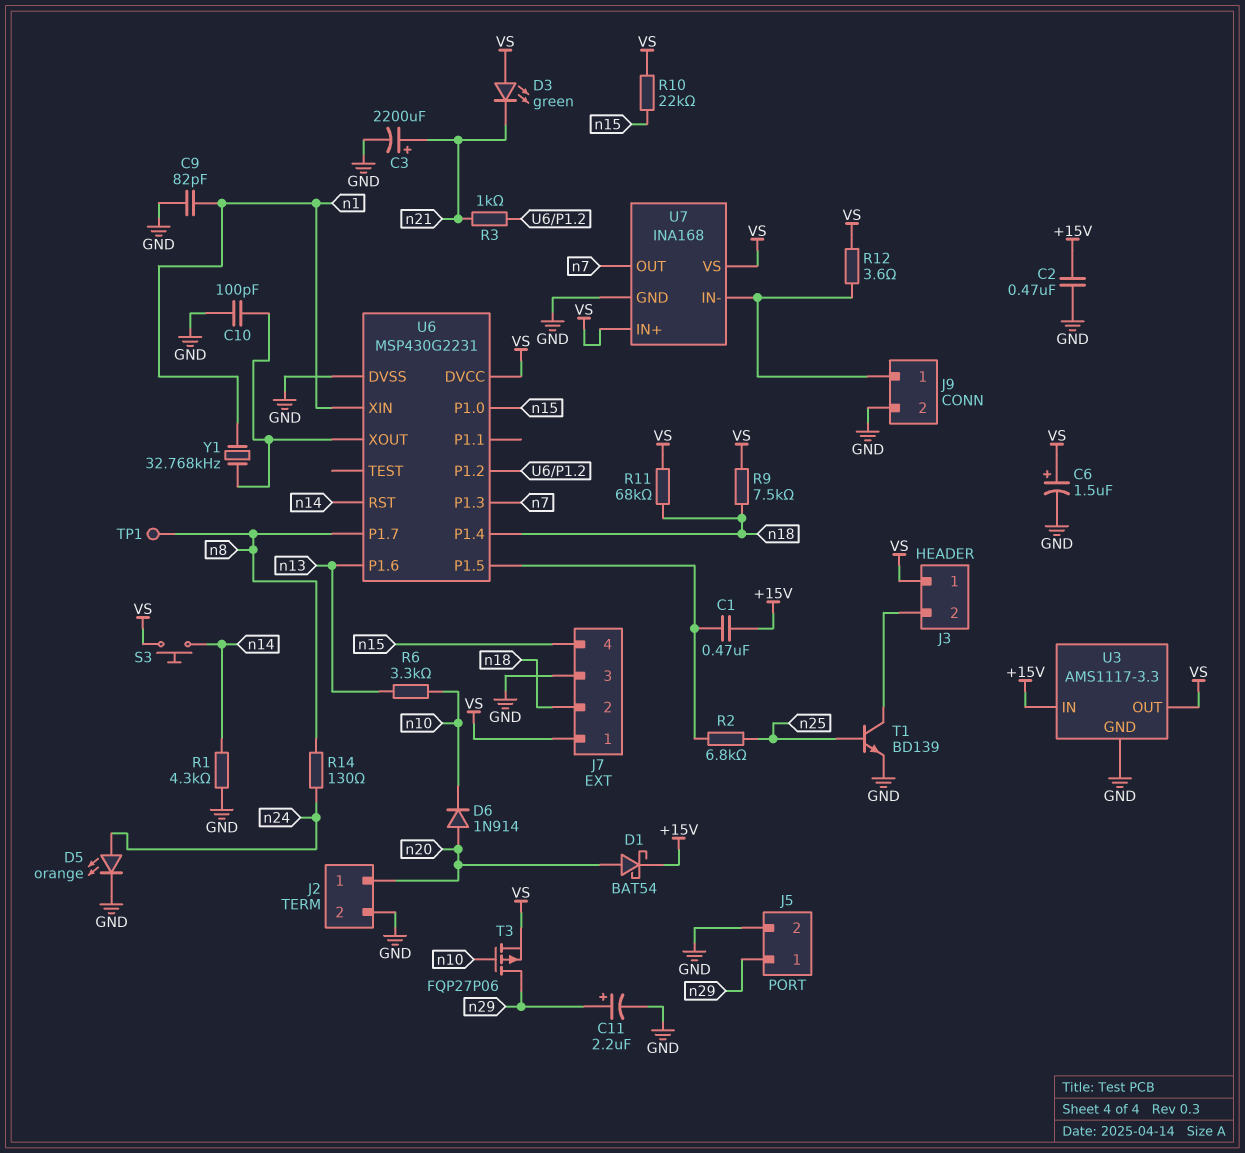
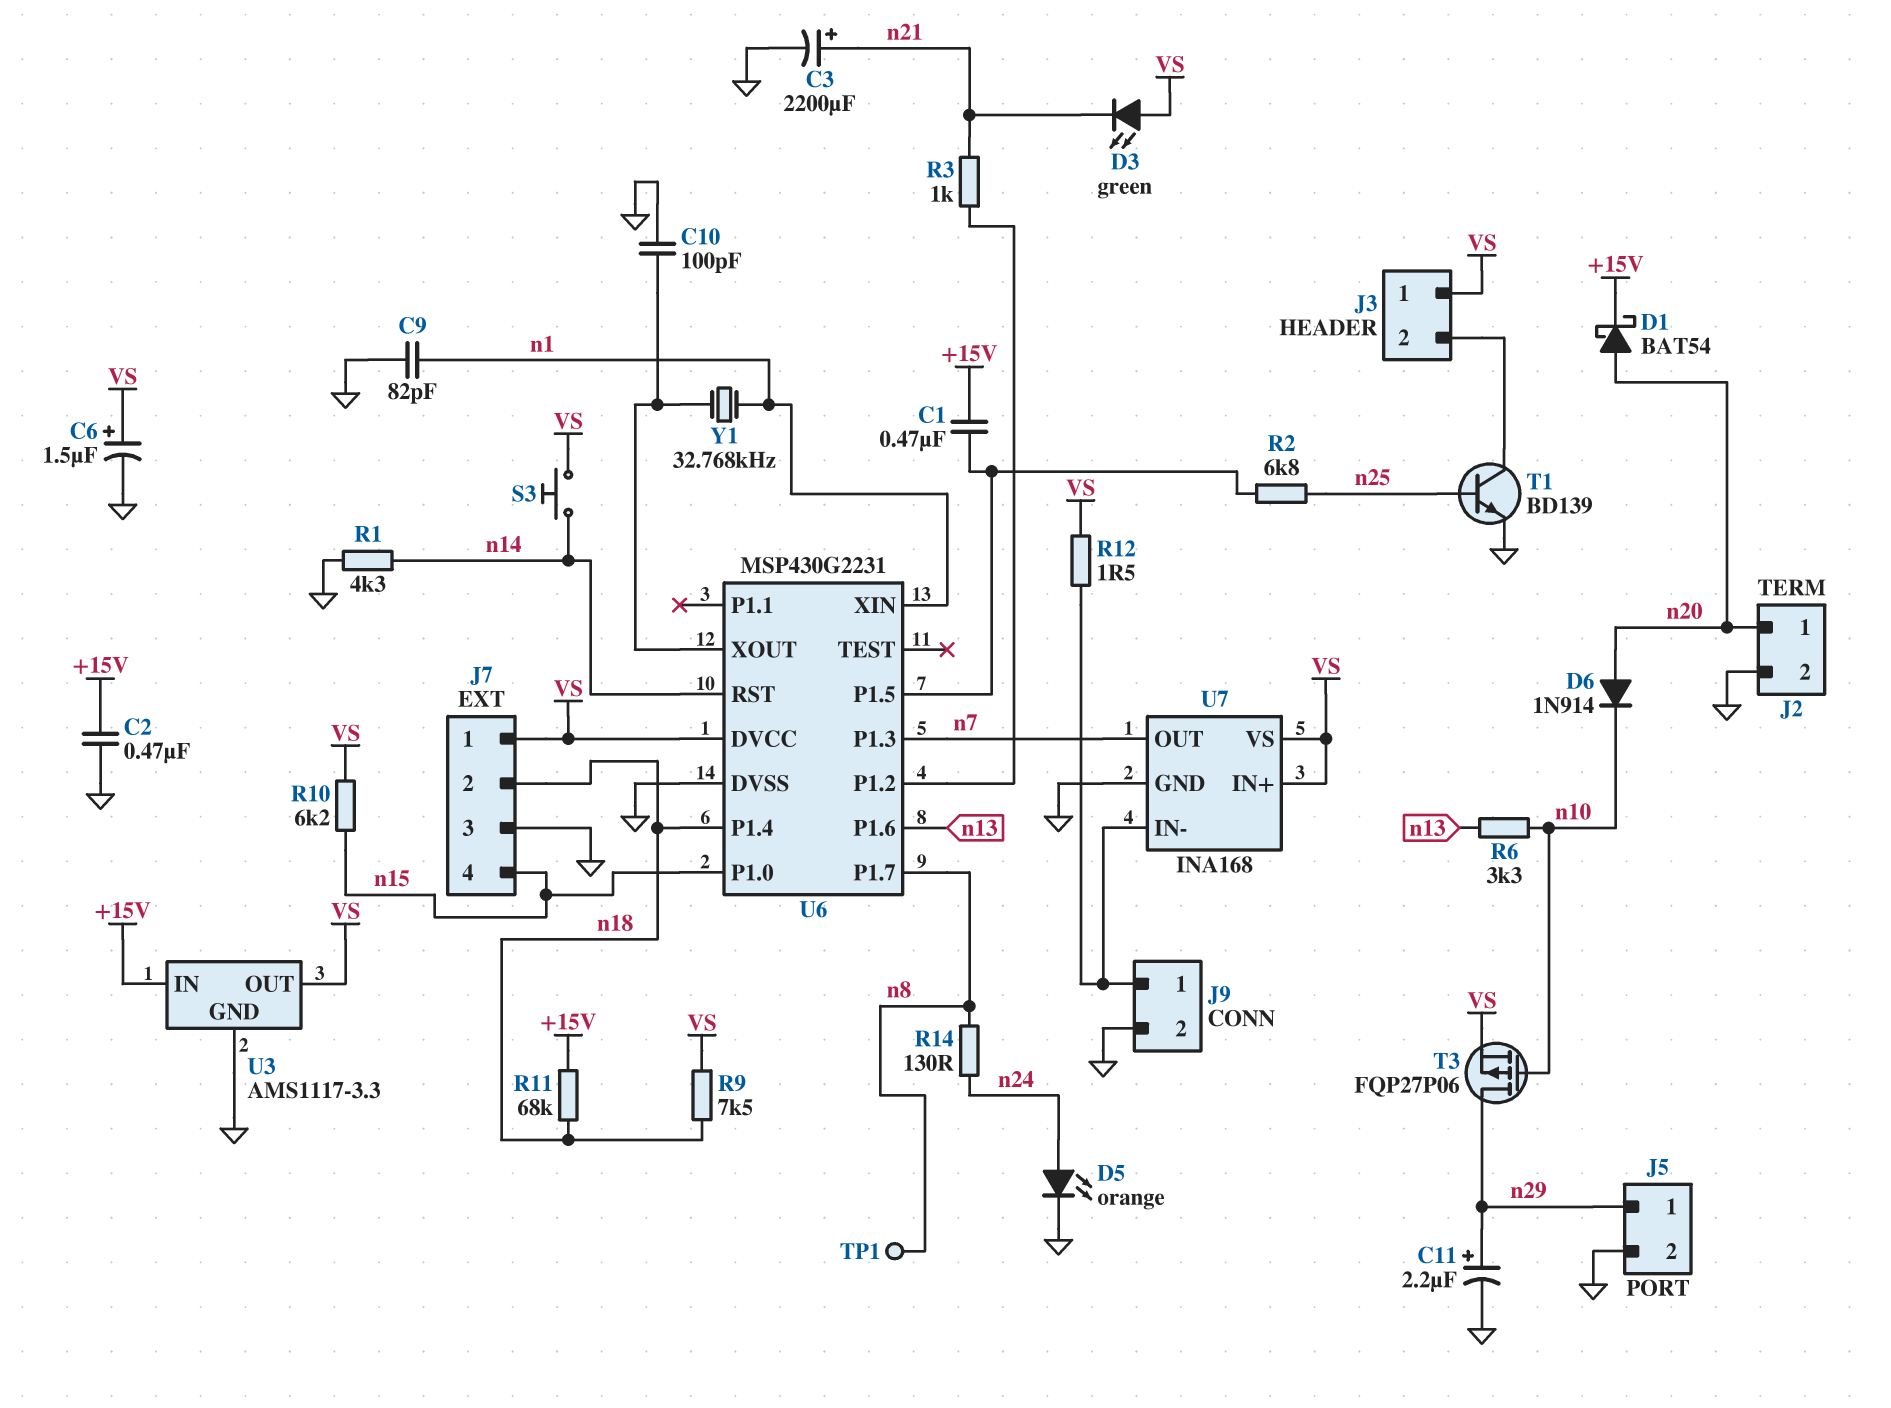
R10: 22k (VS, n15) -> 6.2k (VS, n15)
R11: 68k (VS, n18) -> 68k (+15V, n18)
R12: 3.6 (J9/1, VS) -> 1.5 (J9/1, VS)

